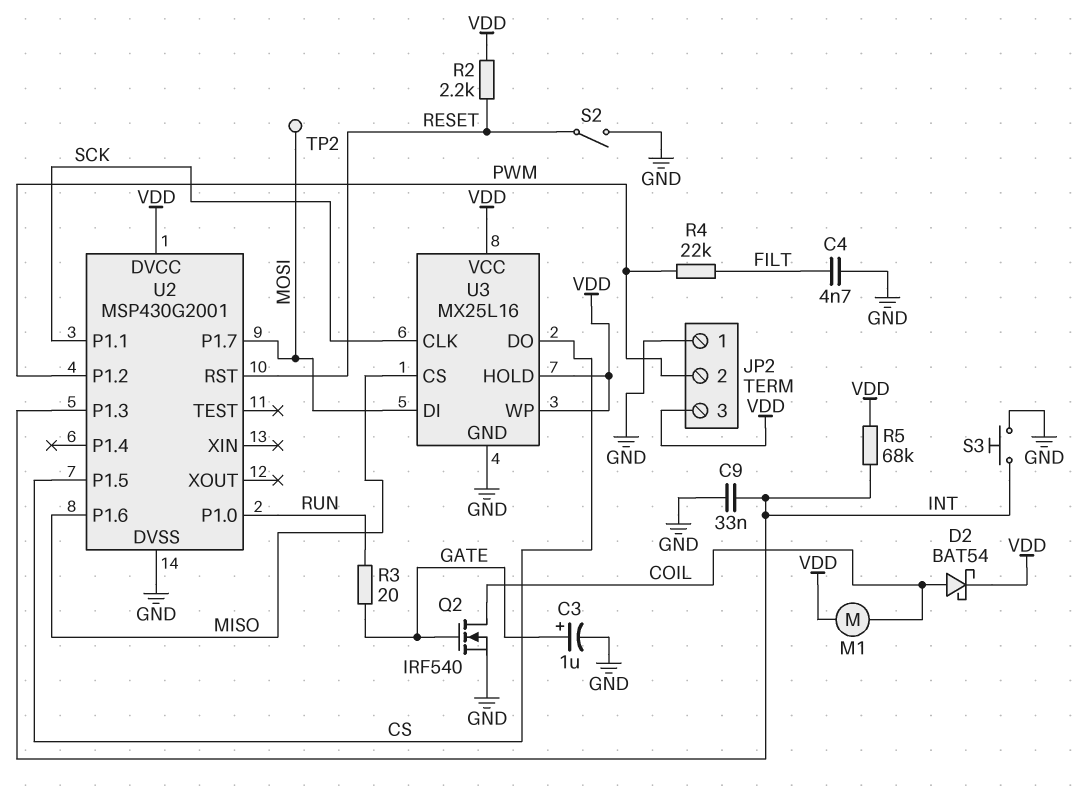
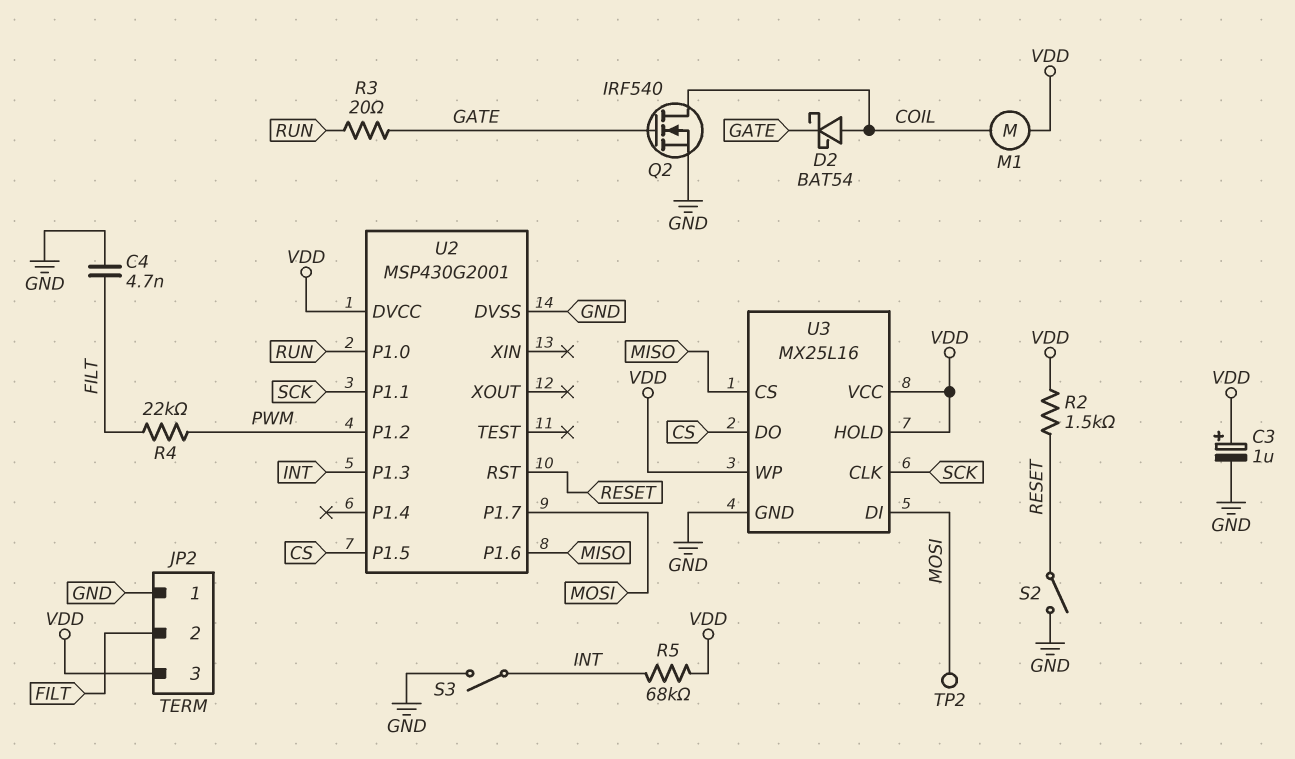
C3: 1uF (plus GATE, minus GND) -> 1uF (plus VDD, minus GND)
C9: 33nF (GND, INT) -> none
D2: schottky BAT54 (A COIL, K VDD) -> schottky BAT54 (A COIL, K GATE)
JP2 pin 2: PWM -> FILT
R2: 2.2k (RESET, VDD) -> 1.5k (RESET, VDD)
S3: button (GND, INT) -> switch (GND, INT)

